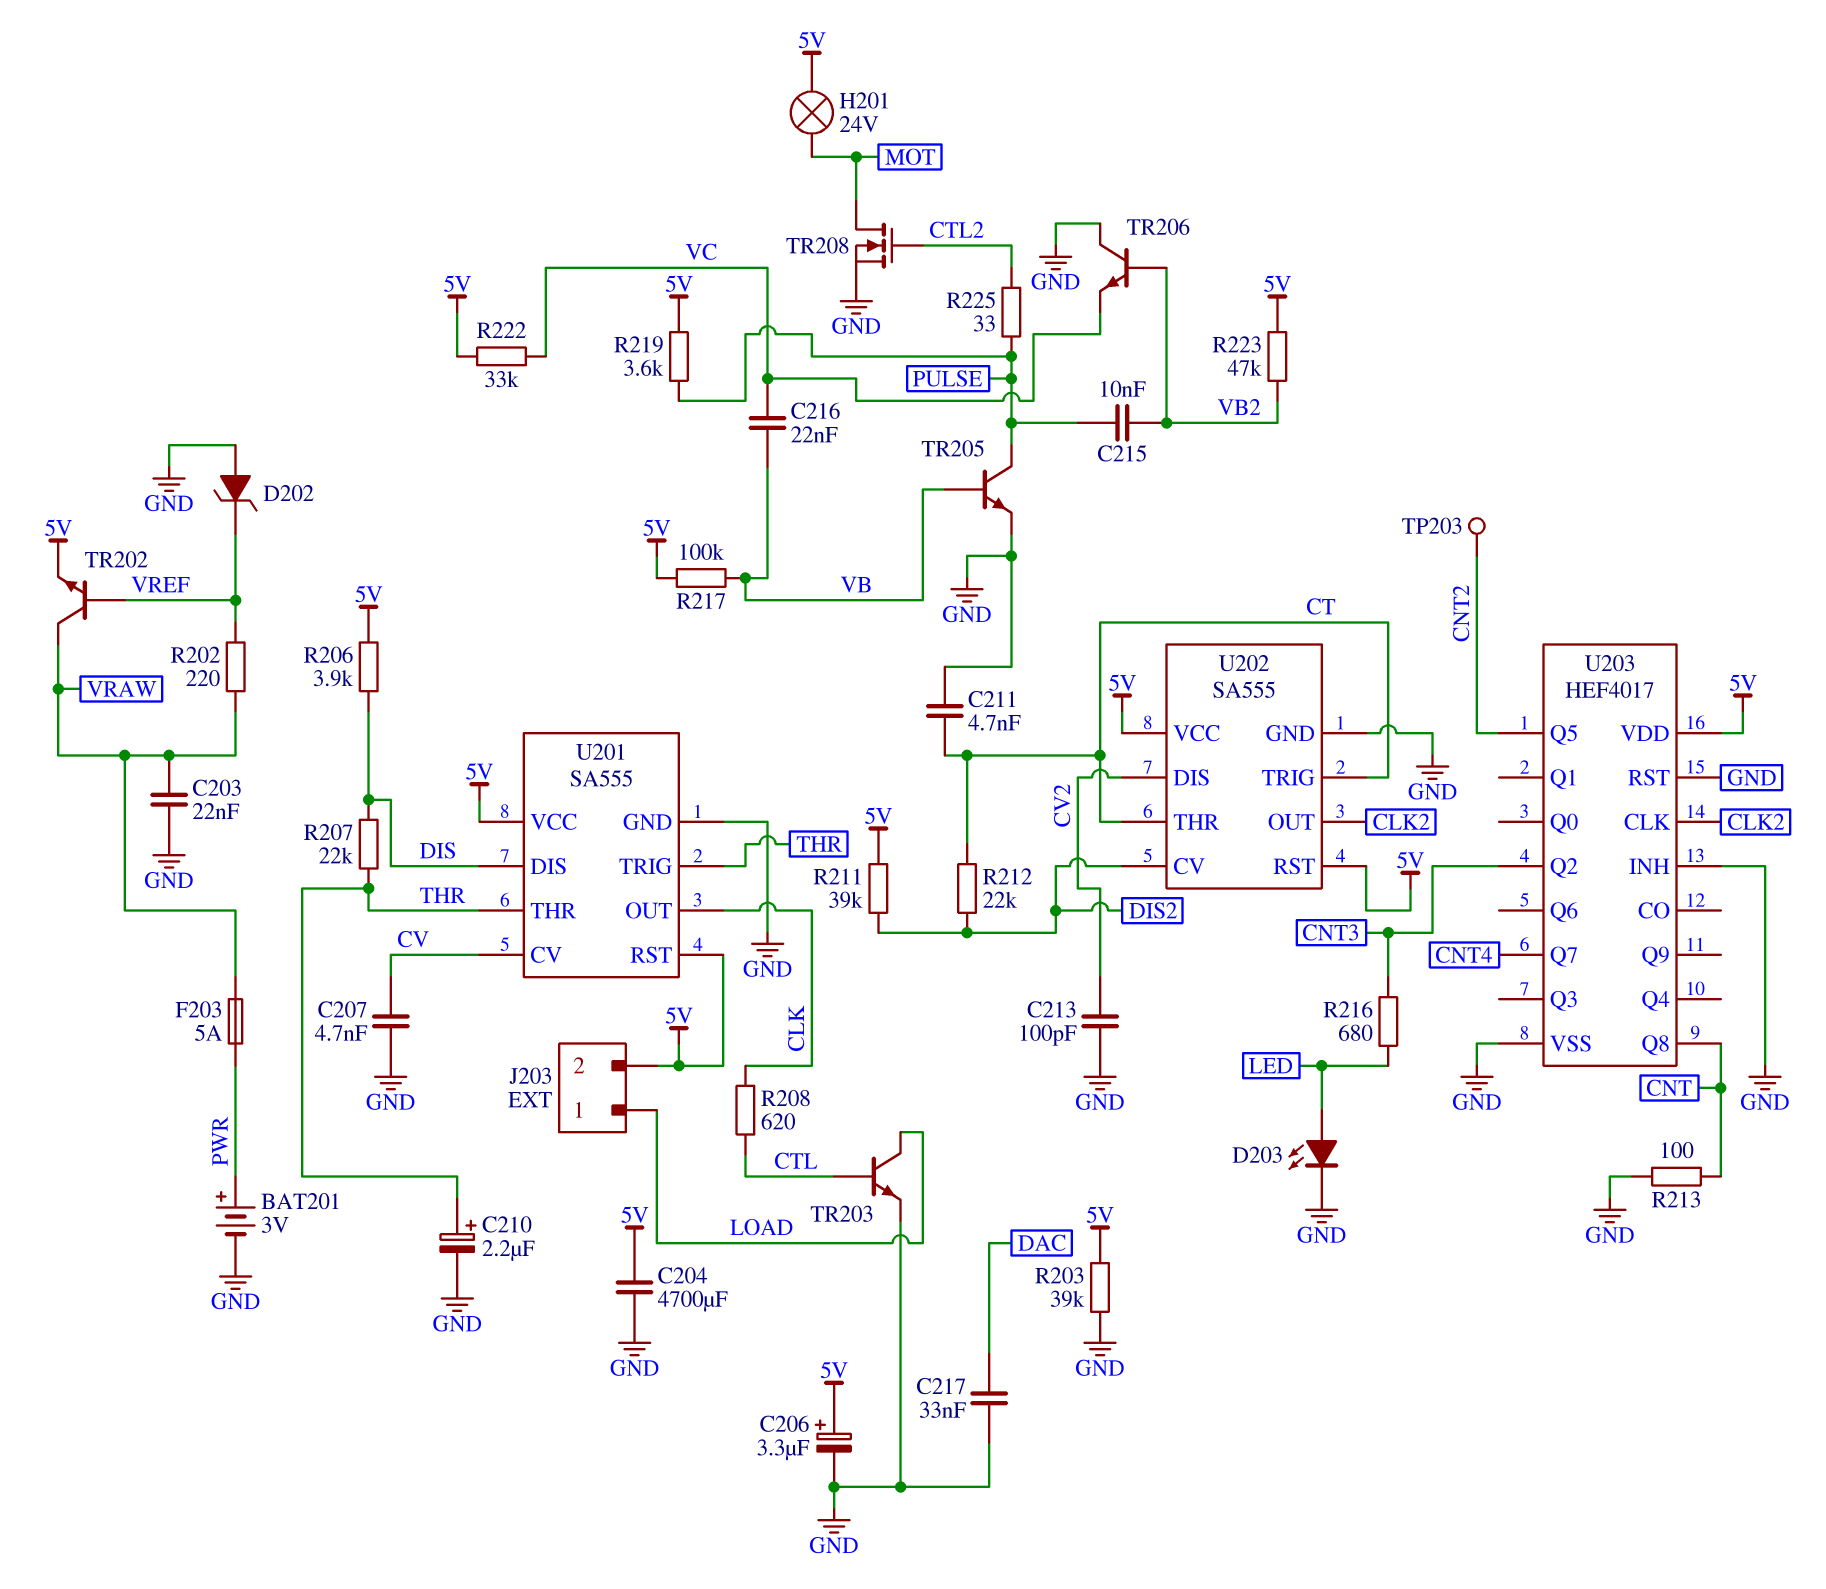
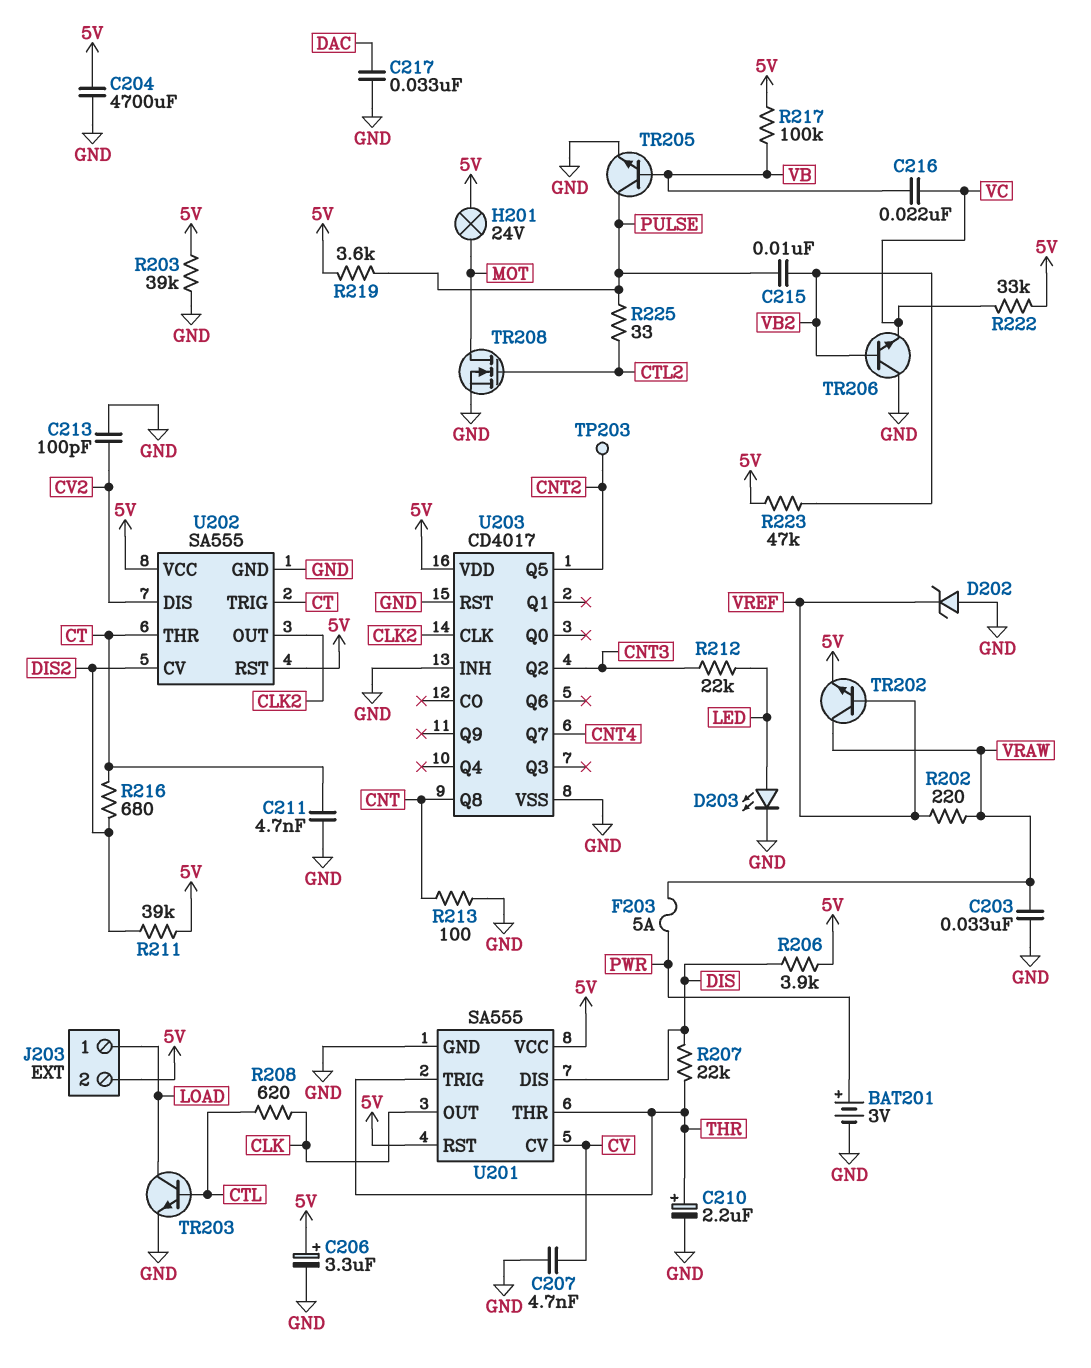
C203: 22nF (GND, VRAW) -> 33nF (GND, VRAW)
R212: 22k (CT, DIS2) -> 22k (CNT3, LED)
R216: 680 (CNT3, LED) -> 680 (CT, DIS2)
U203: HEF4017 -> CD4017

